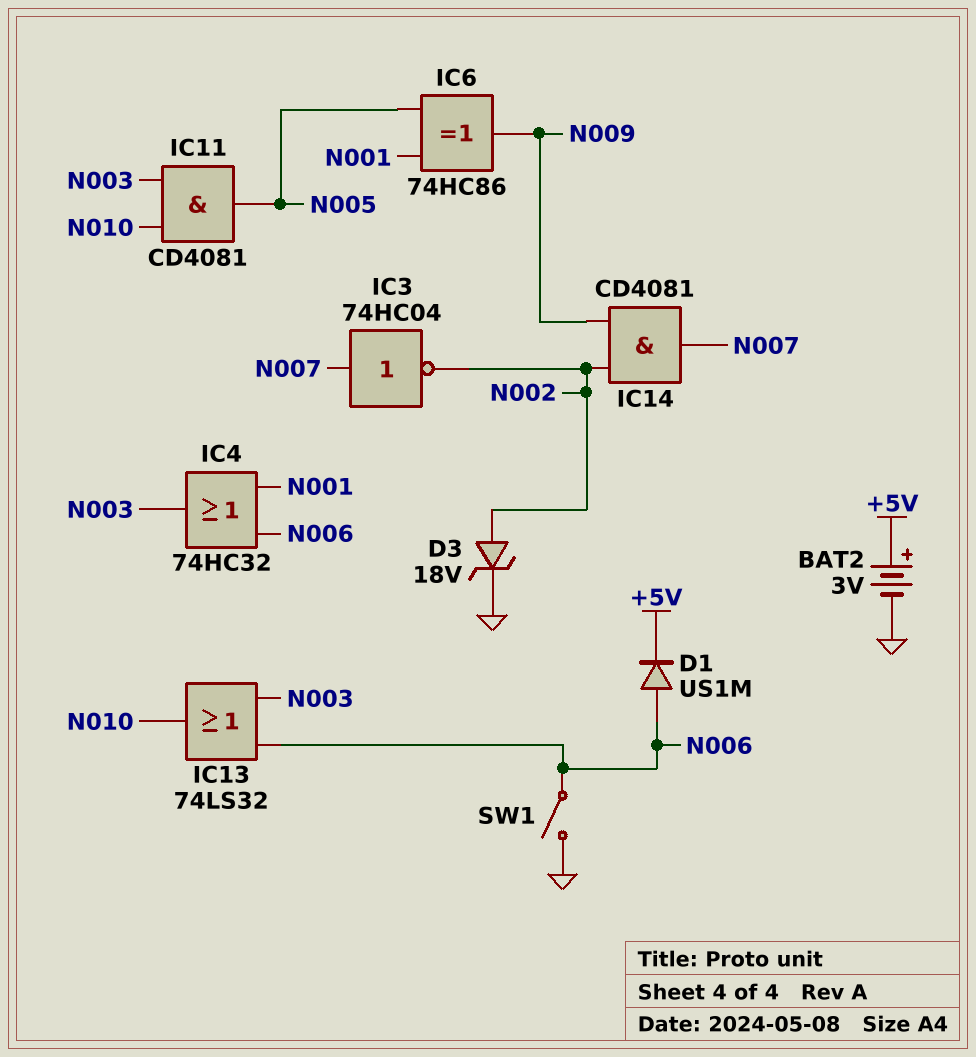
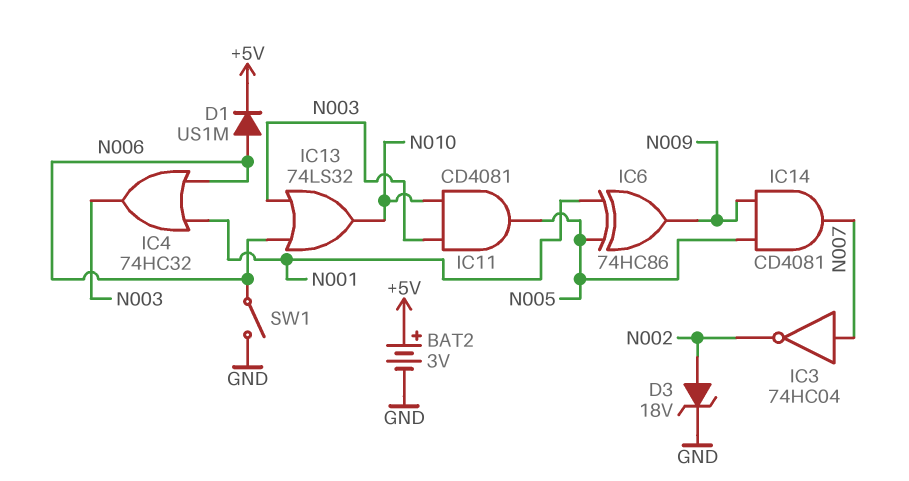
IC14: AND CD4081 (in N002, in N009, out N007) -> AND CD4081 (in N005, in N009, out N007)

